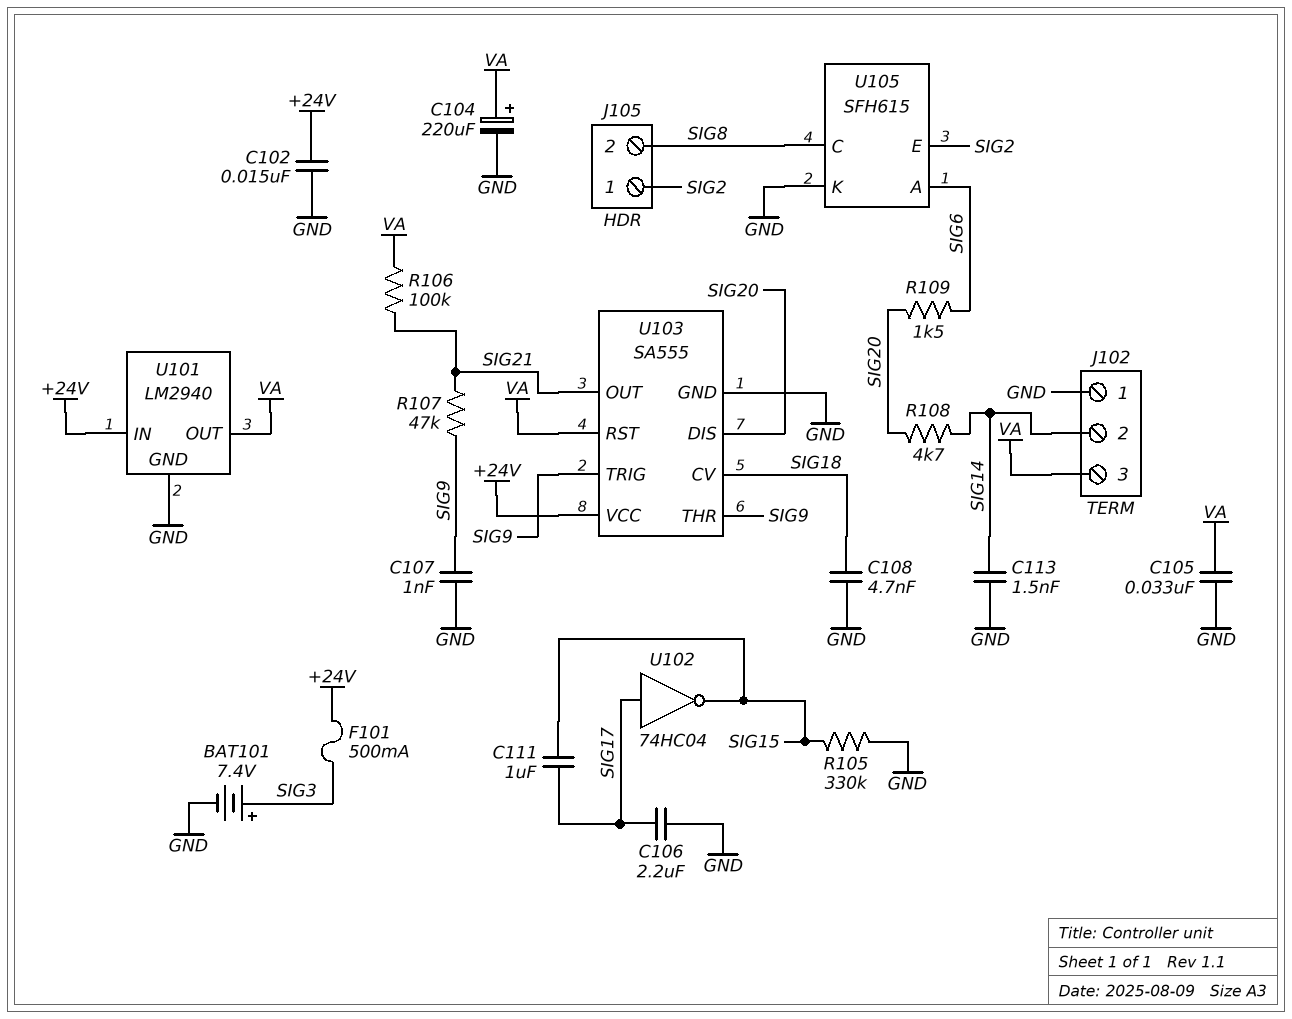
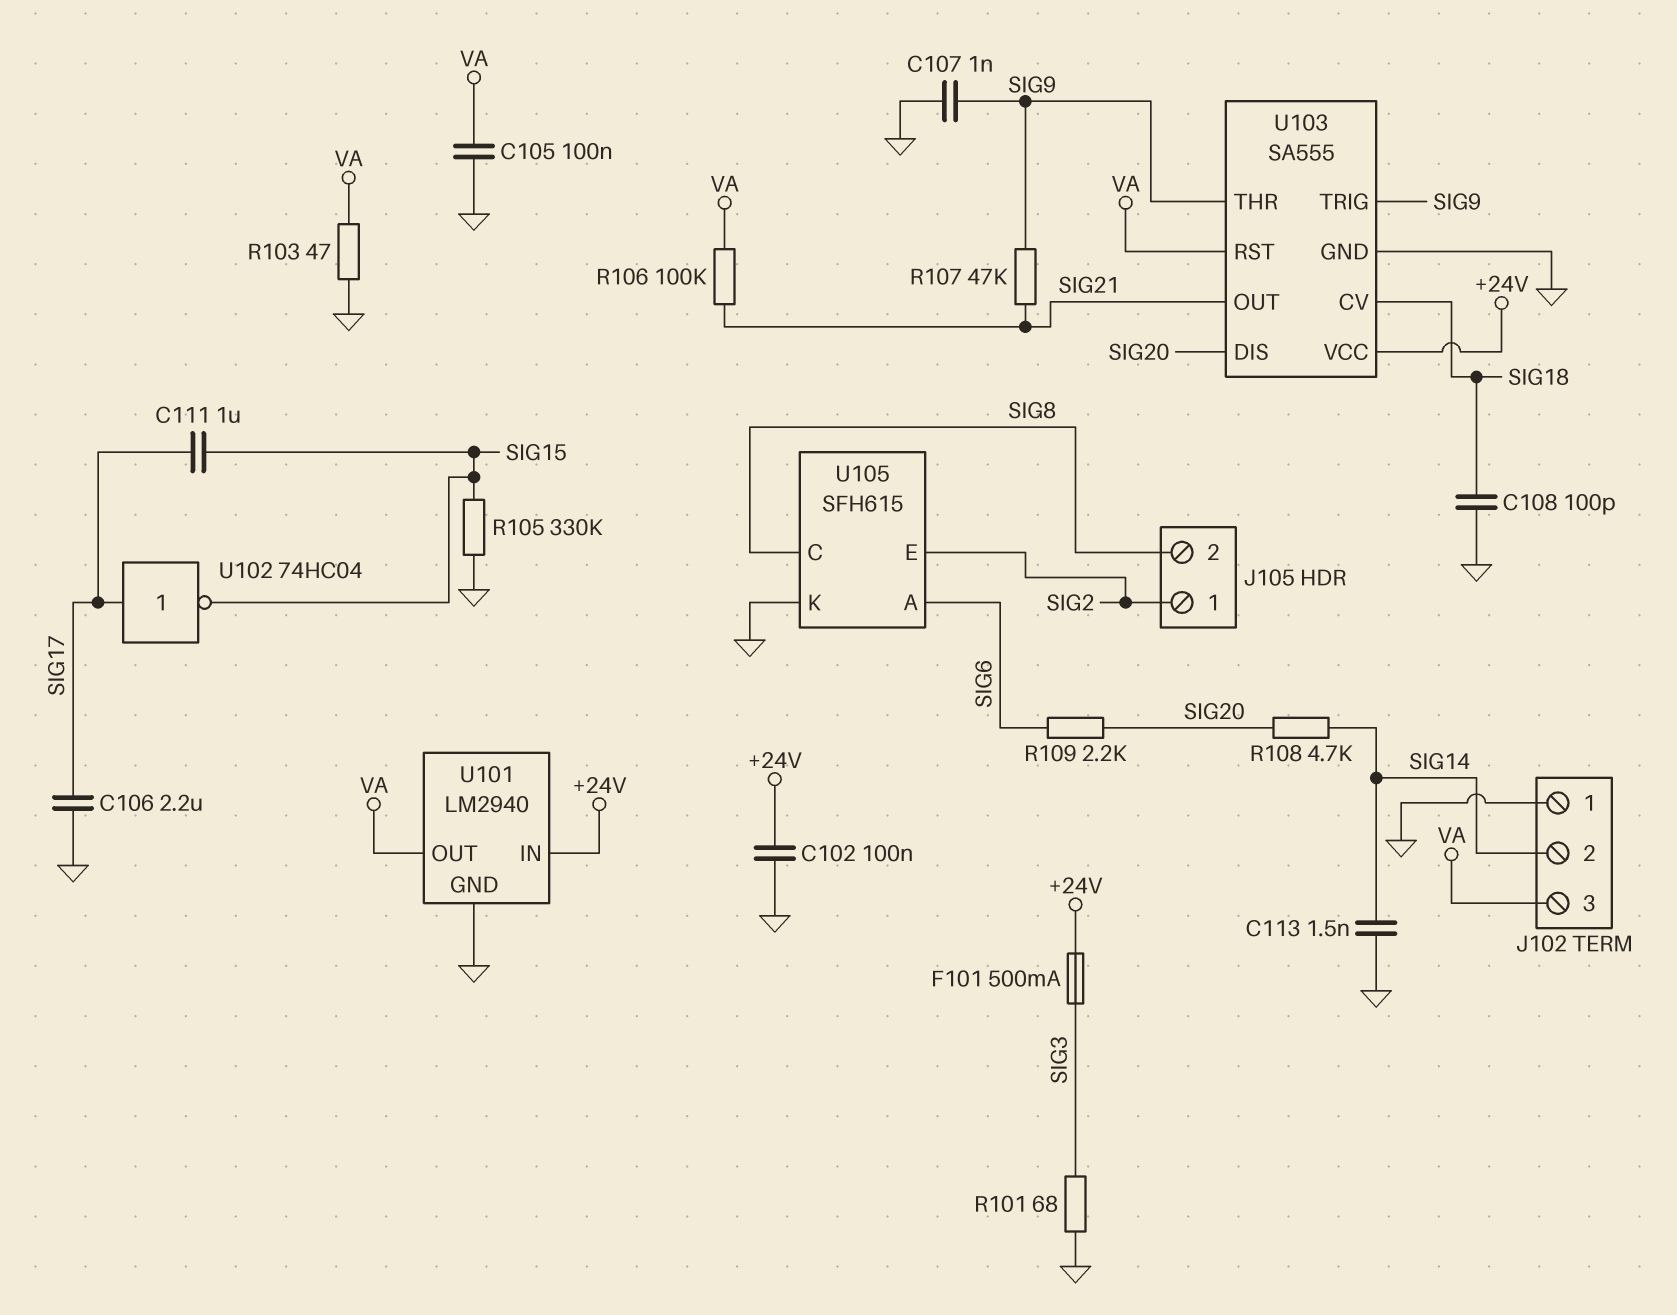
BAT101: 7.4V (plus SIG3, minus GND) -> none
C102: 15nF (+24V, GND) -> 100nF (+24V, GND)
C104: 220uF (plus VA, minus GND) -> none
C105: 33nF (GND, VA) -> 100nF (GND, VA)
C108: 4.7nF (GND, SIG18) -> 100pF (GND, SIG18)
R101: none -> 68 (GND, SIG3)
R103: none -> 47 (GND, VA)
R109: 1.5k (SIG6, SIG20) -> 2.2k (SIG6, SIG20)

